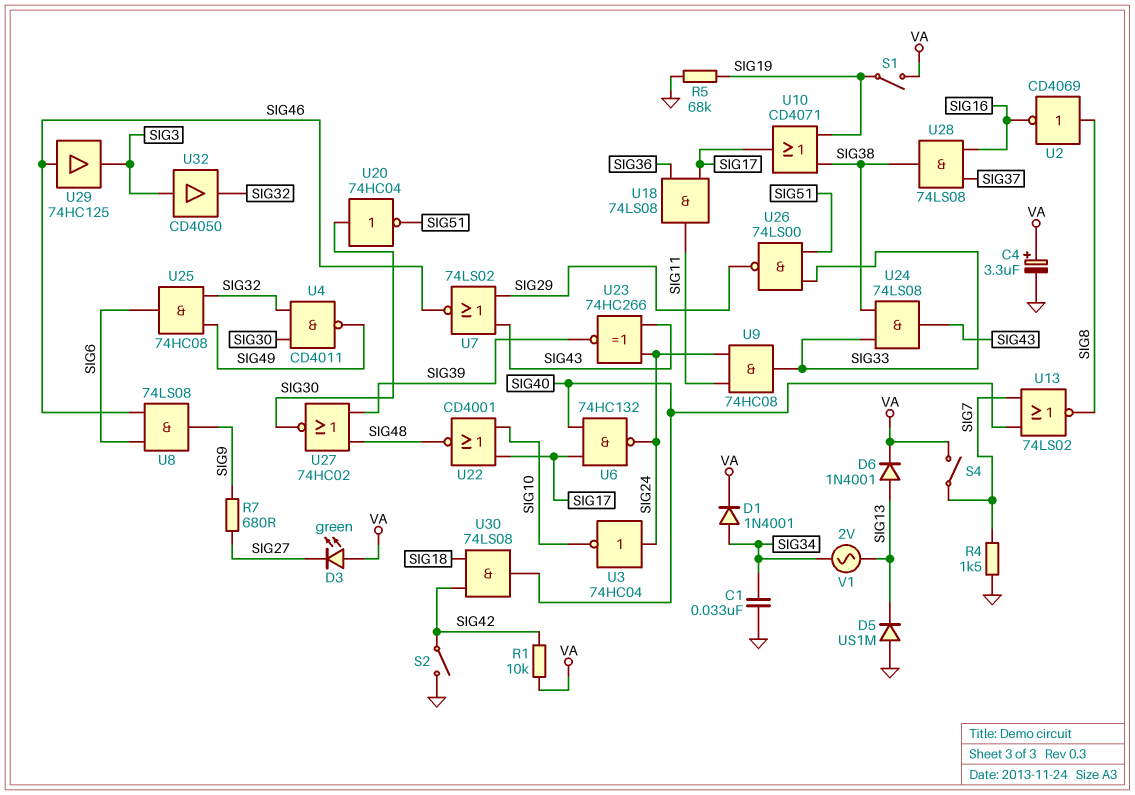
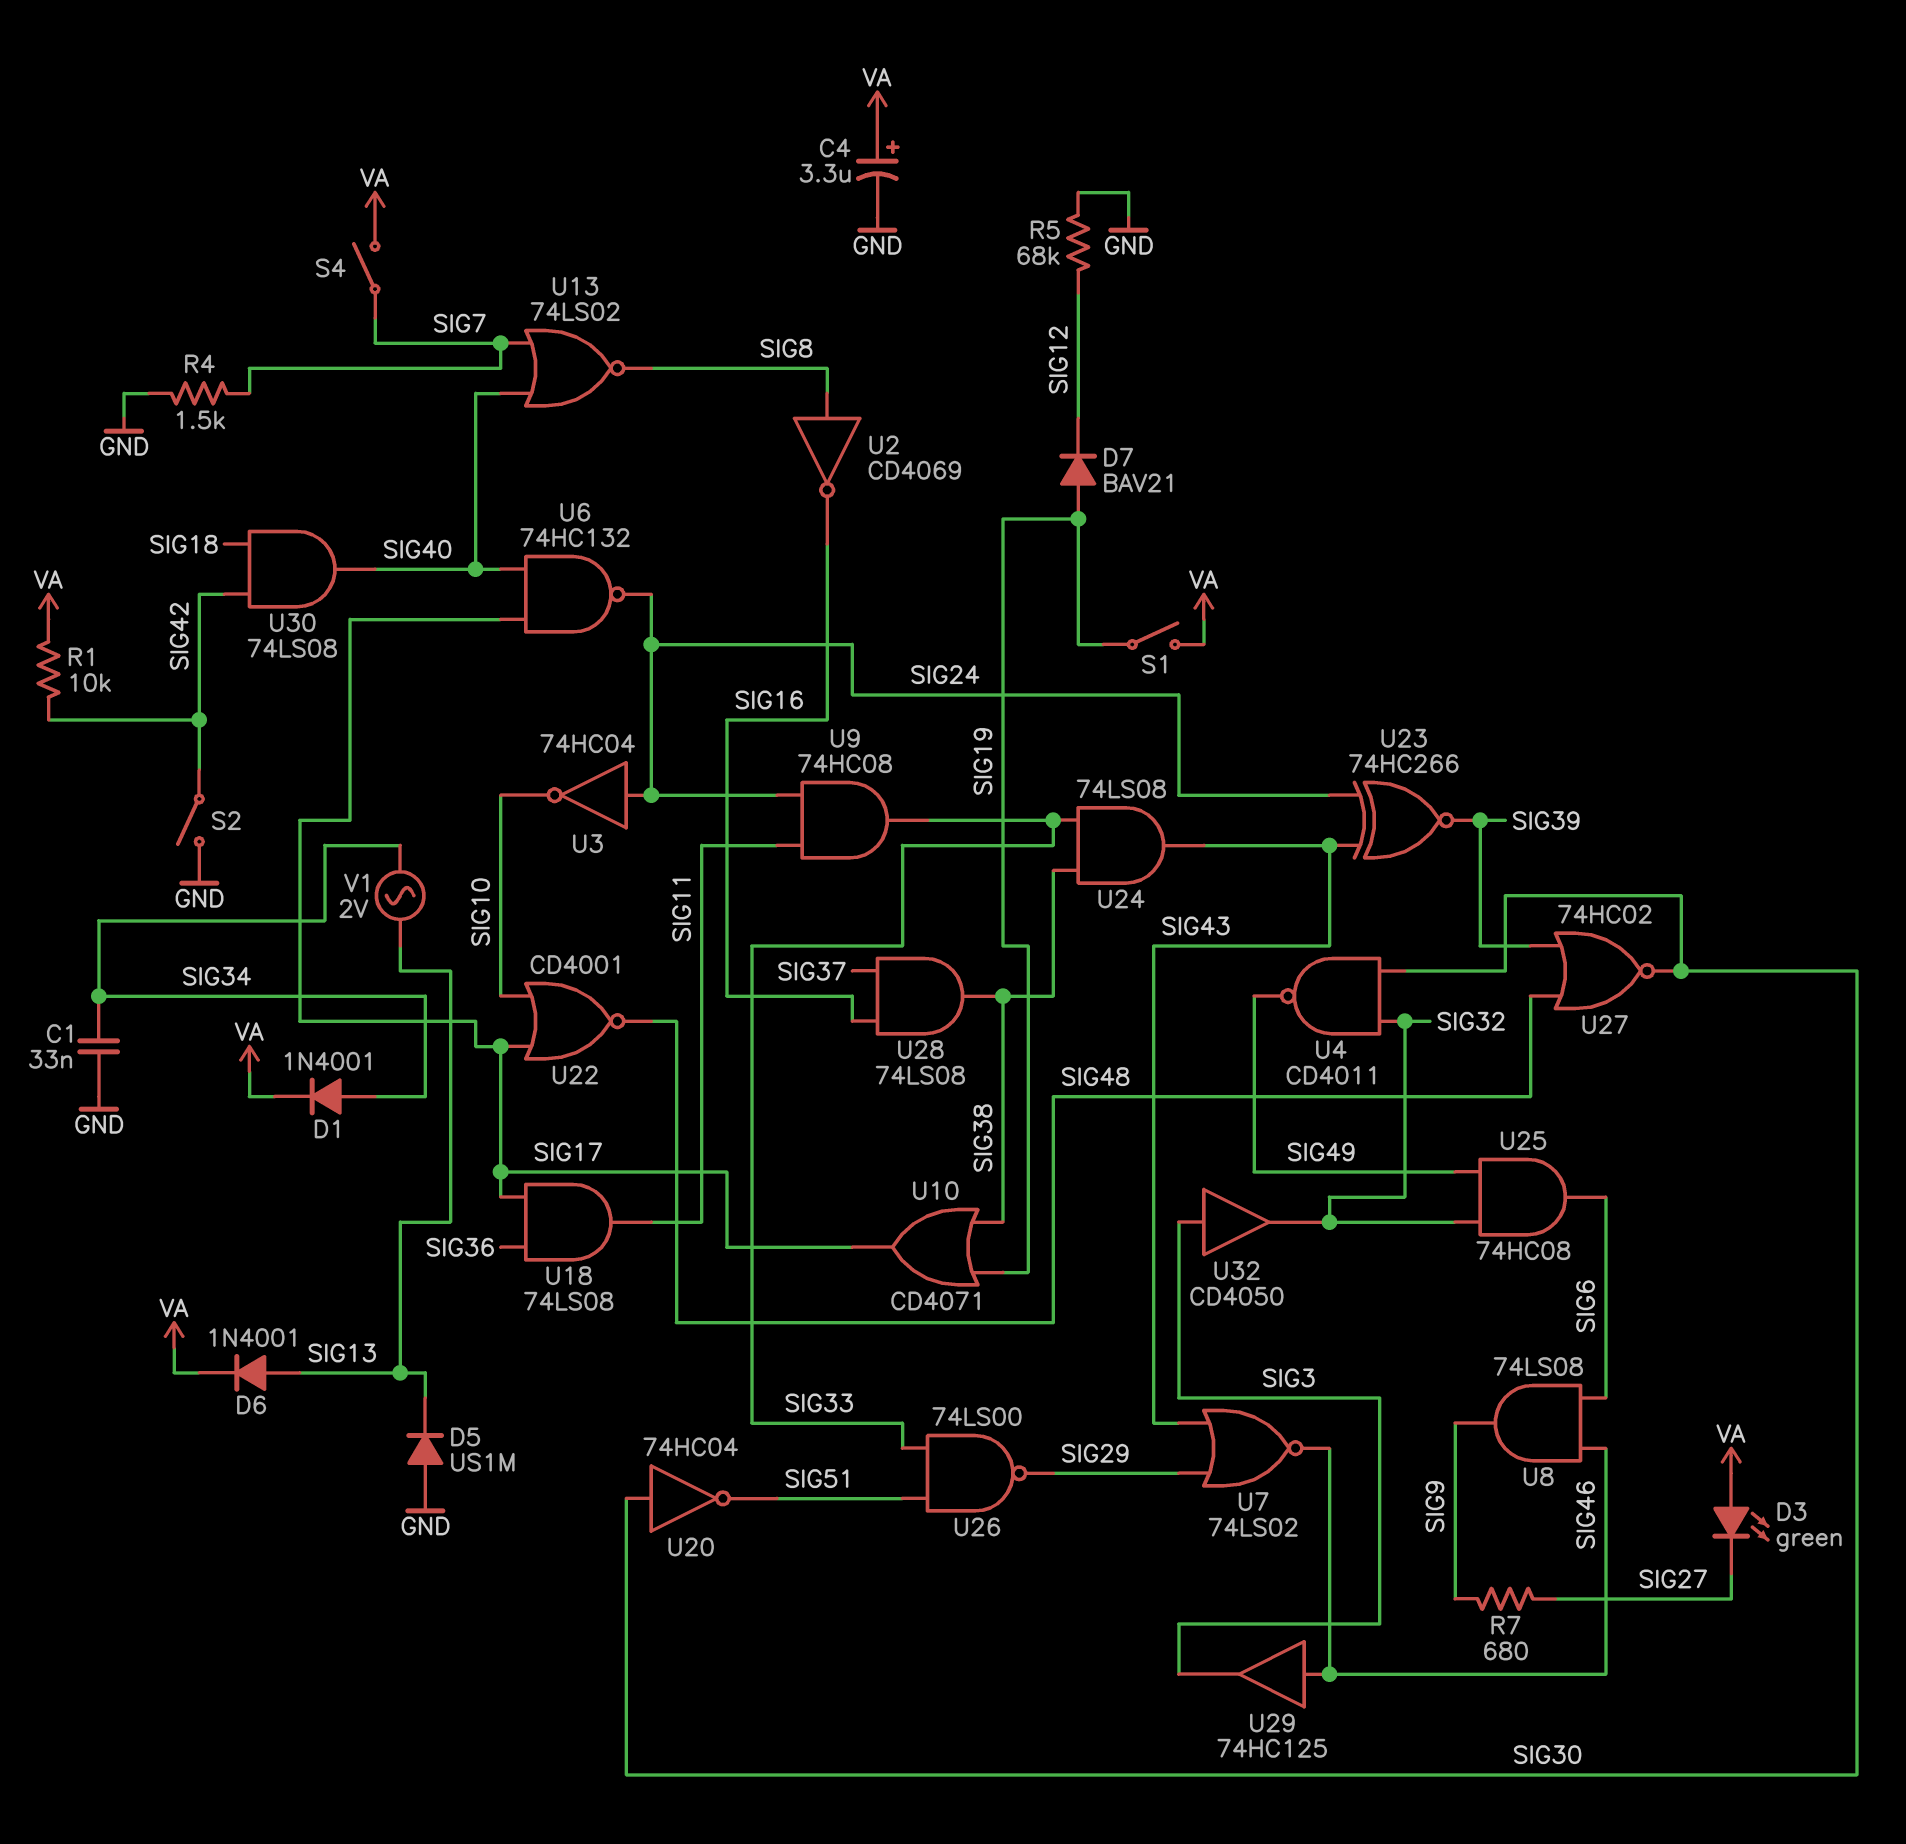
D7: none -> diode BAV21 (A SIG19, K SIG12)
R5: 68k (GND, SIG19) -> 68k (GND, SIG12)

